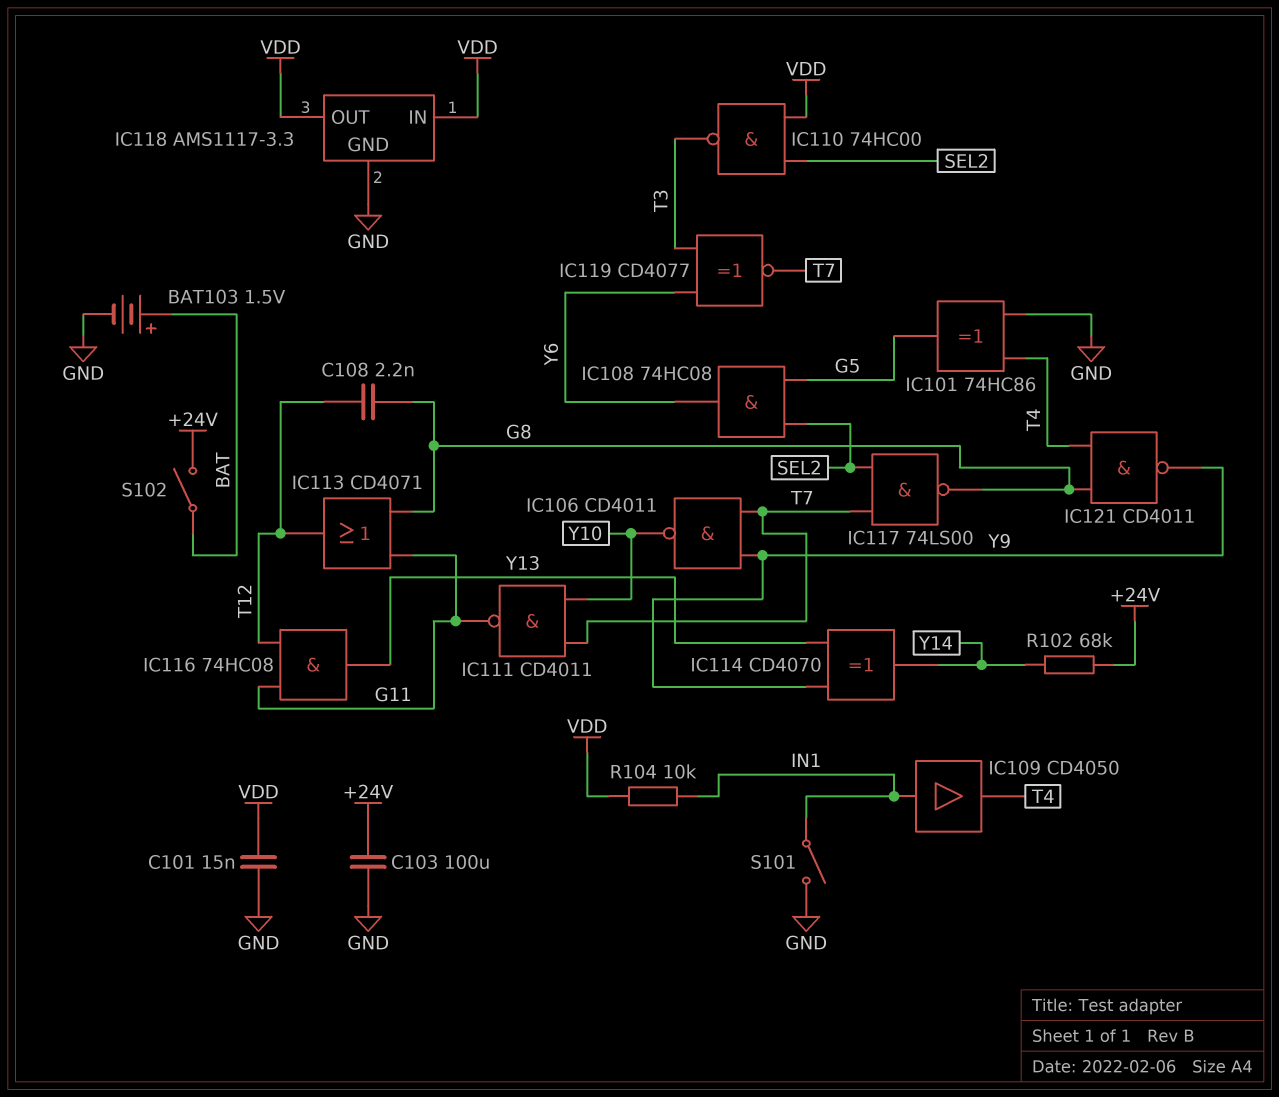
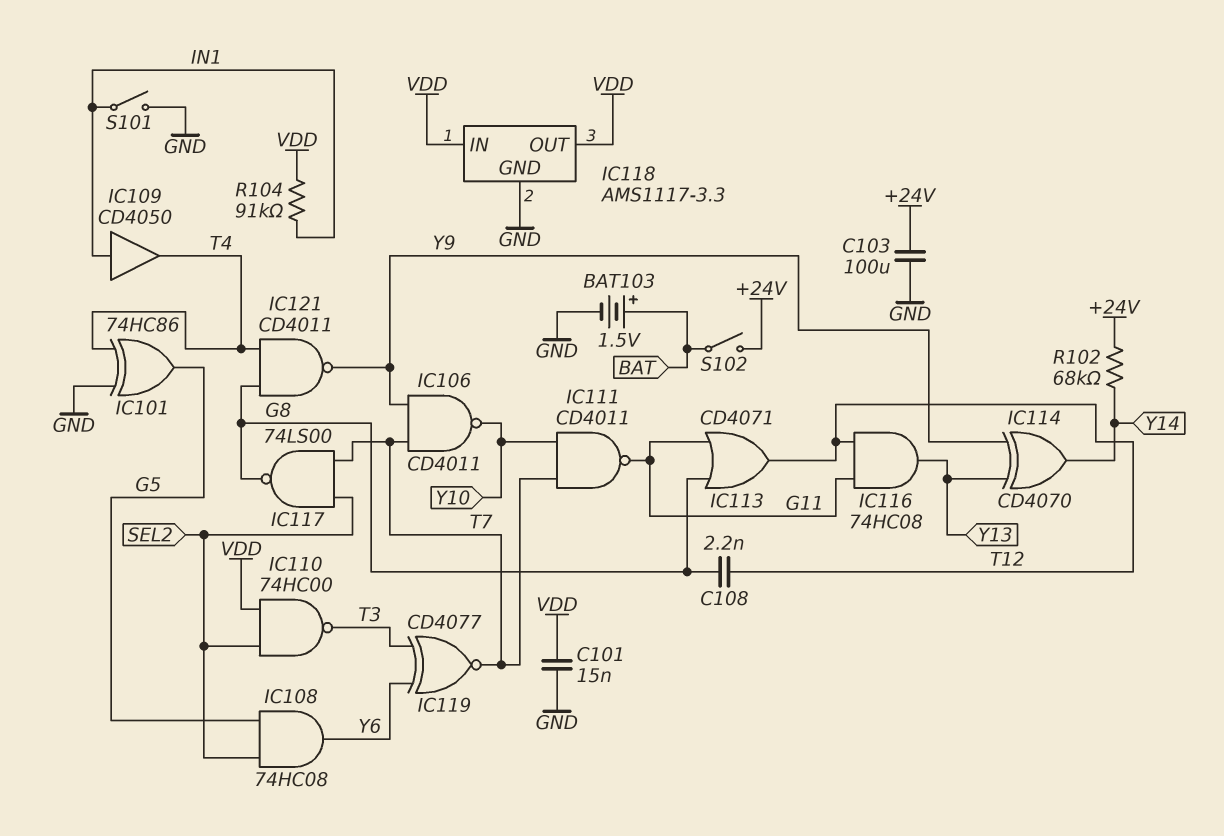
R104: 10k (IN1, VDD) -> 91k (IN1, VDD)

